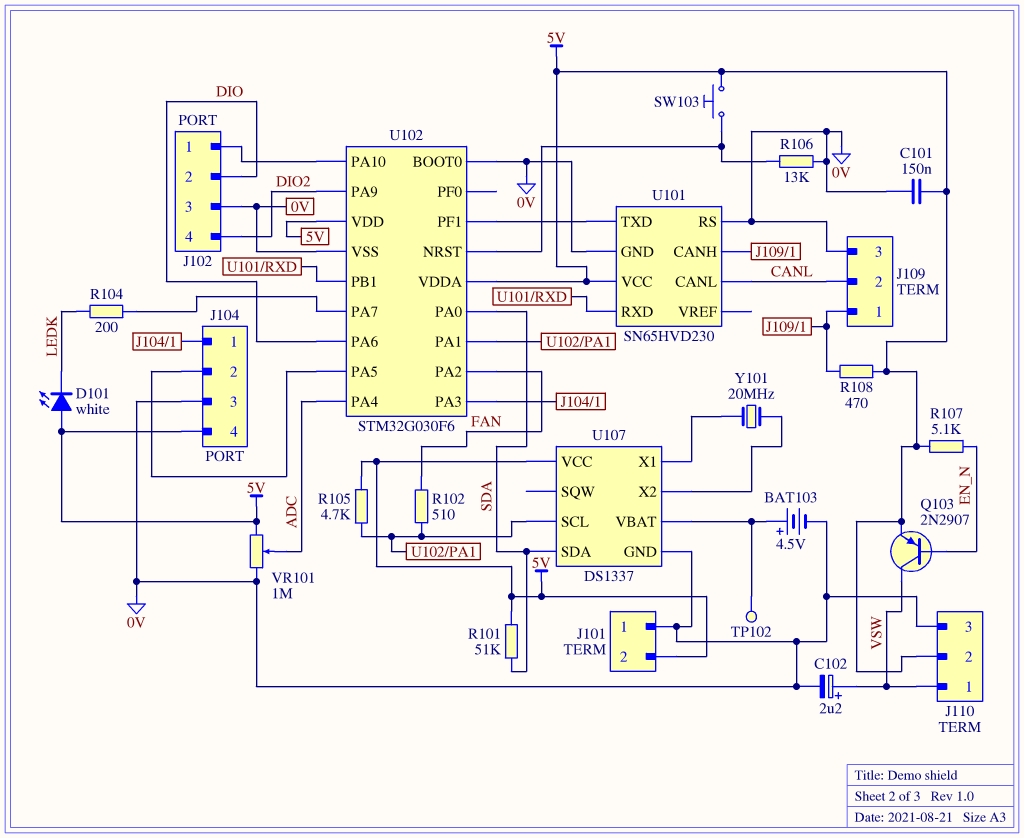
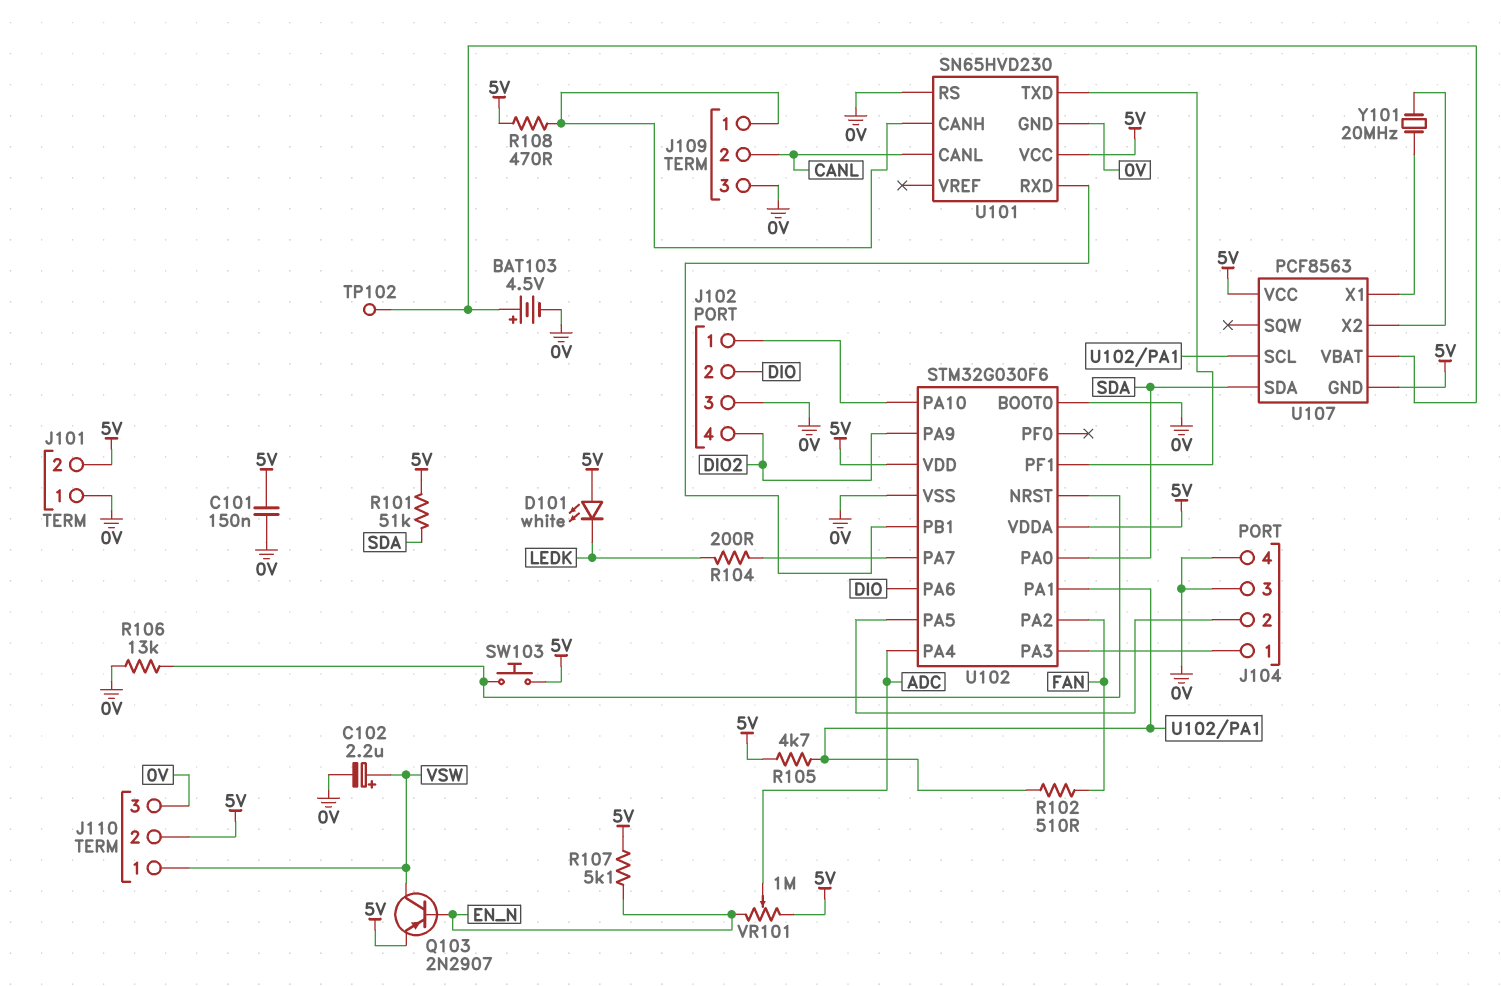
J104 pin 4: 5V -> 0V
U107: DS1337 -> PCF8563
U107 pin GND: 0V -> 5V
VR101: 1M (0V, 5V, wiper ADC) -> 1M (5V, EN_N, wiper ADC)

